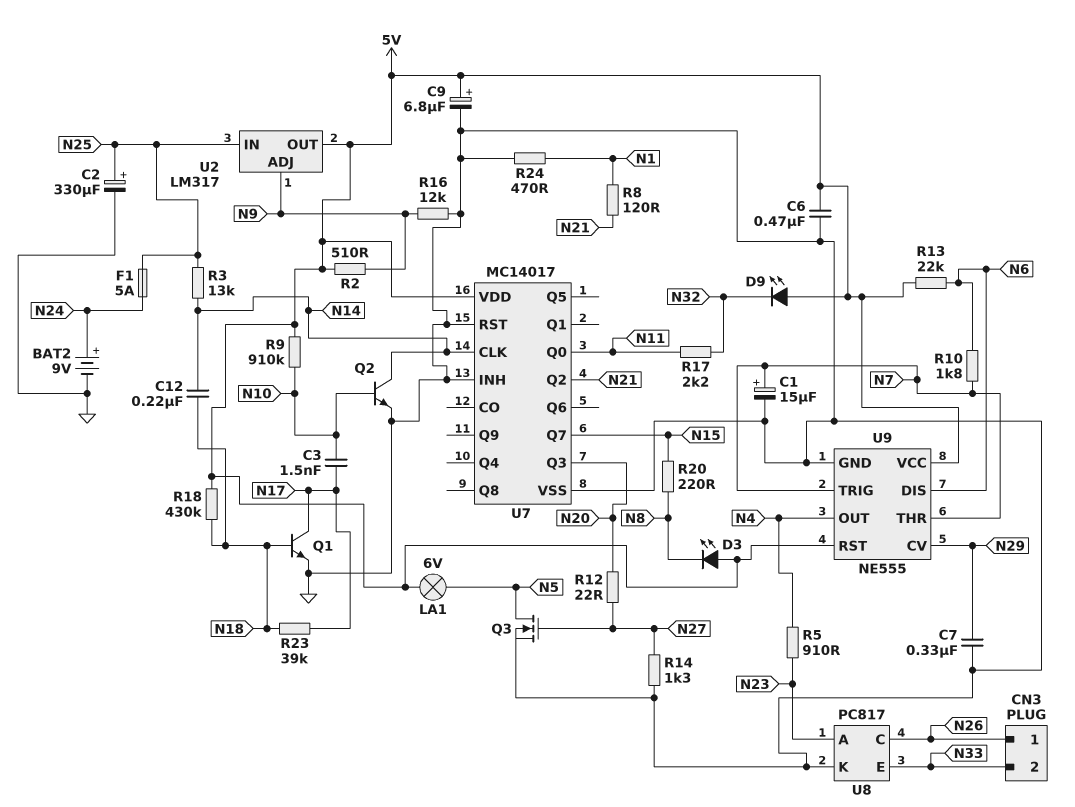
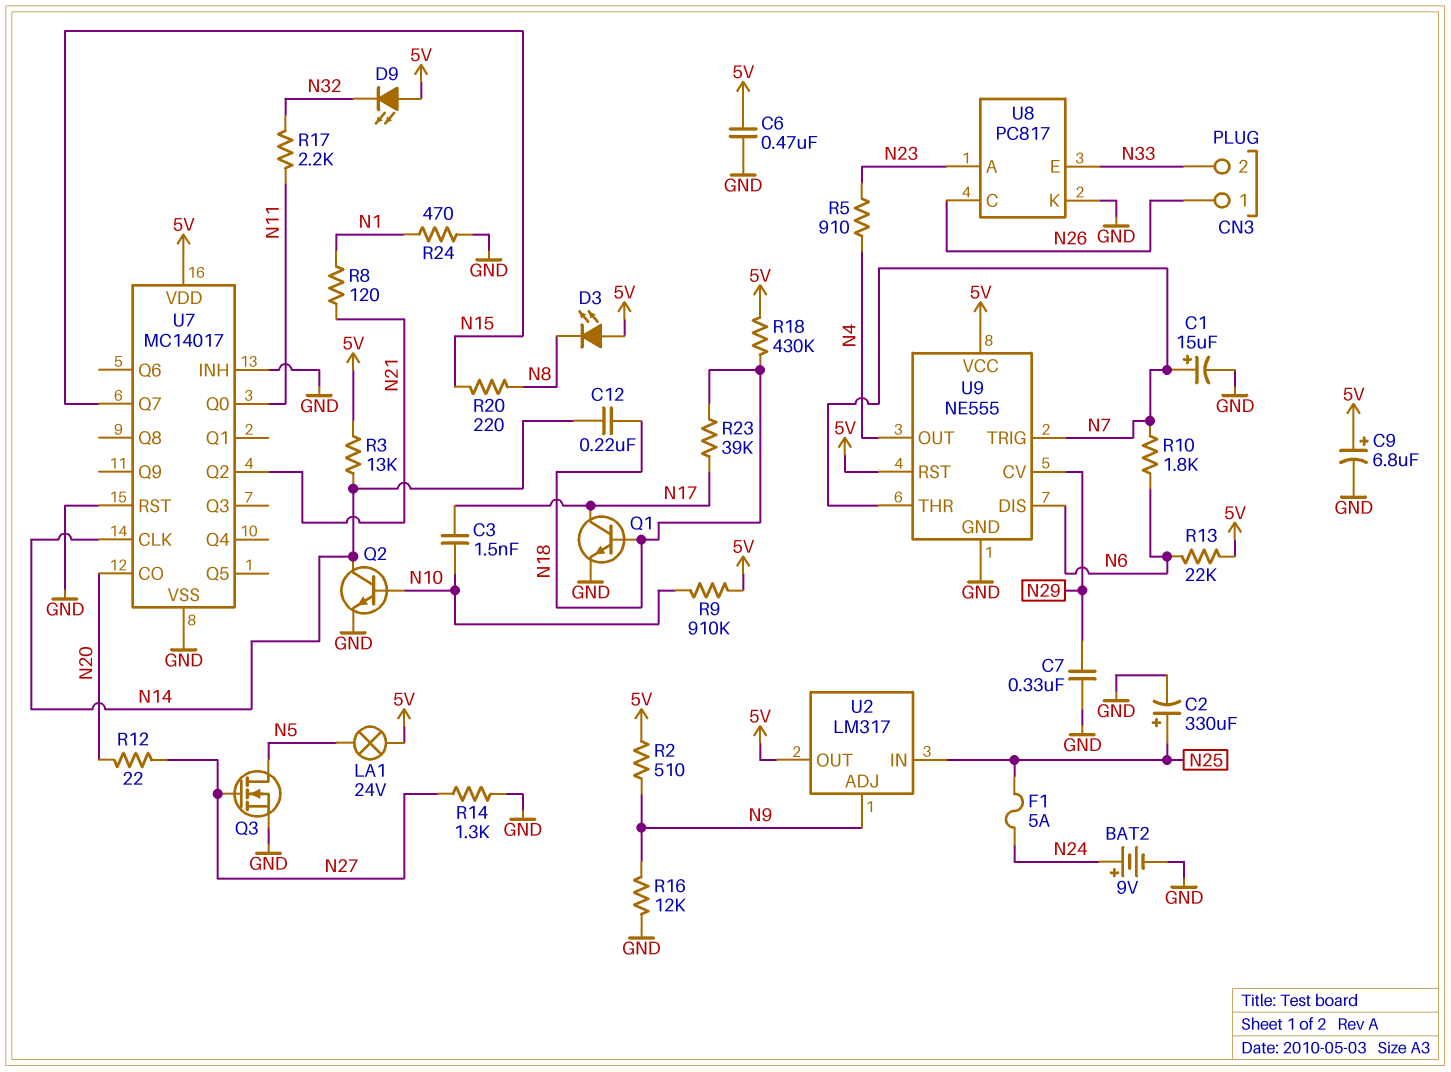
LA1: lamp 6V (5V, N5) -> lamp 24V (5V, N5)
R3: 13k (N14, N25) -> 13k (5V, N14)
U7 pin CO: none -> N20
U7 pin Q3: N20 -> none

